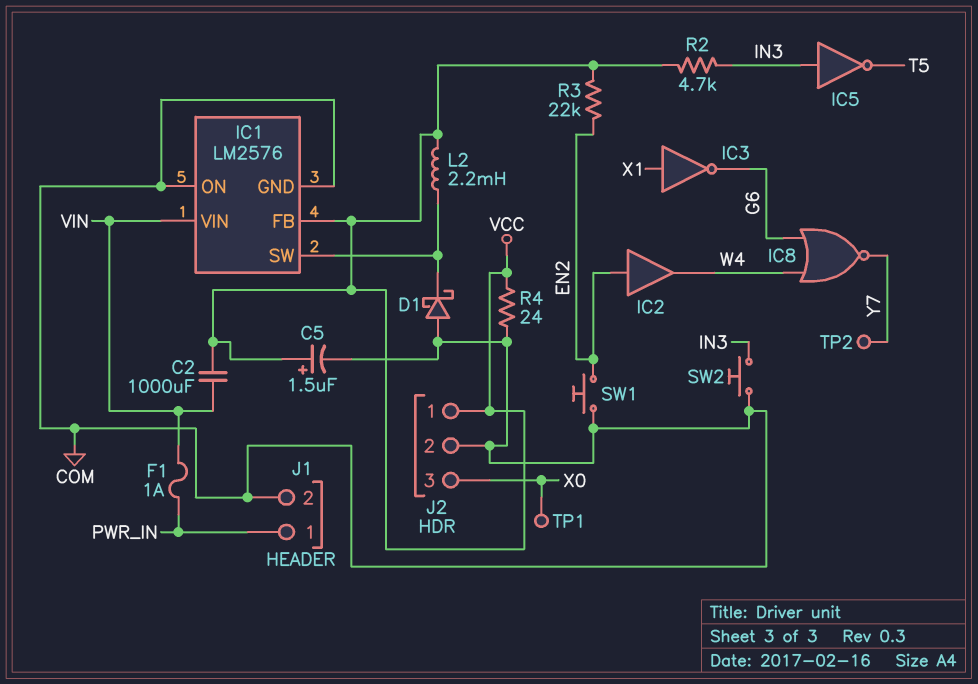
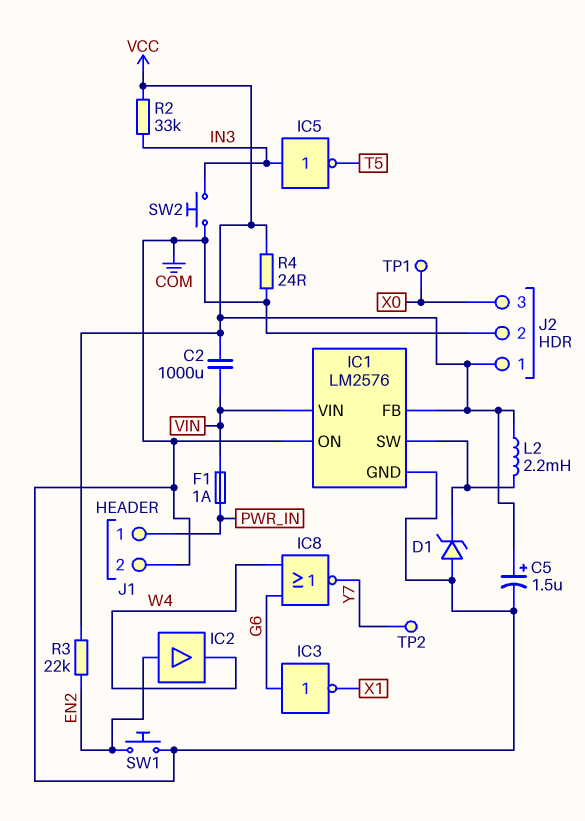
D1: schottky (A COM, K IC1/SW) -> zener (A COM, K IC1/SW)
IC3: NOT (in X1, out G6) -> NOT (in G6, out X1)
R2: 4.7k (IN3, VCC) -> 33k (IN3, VCC)

